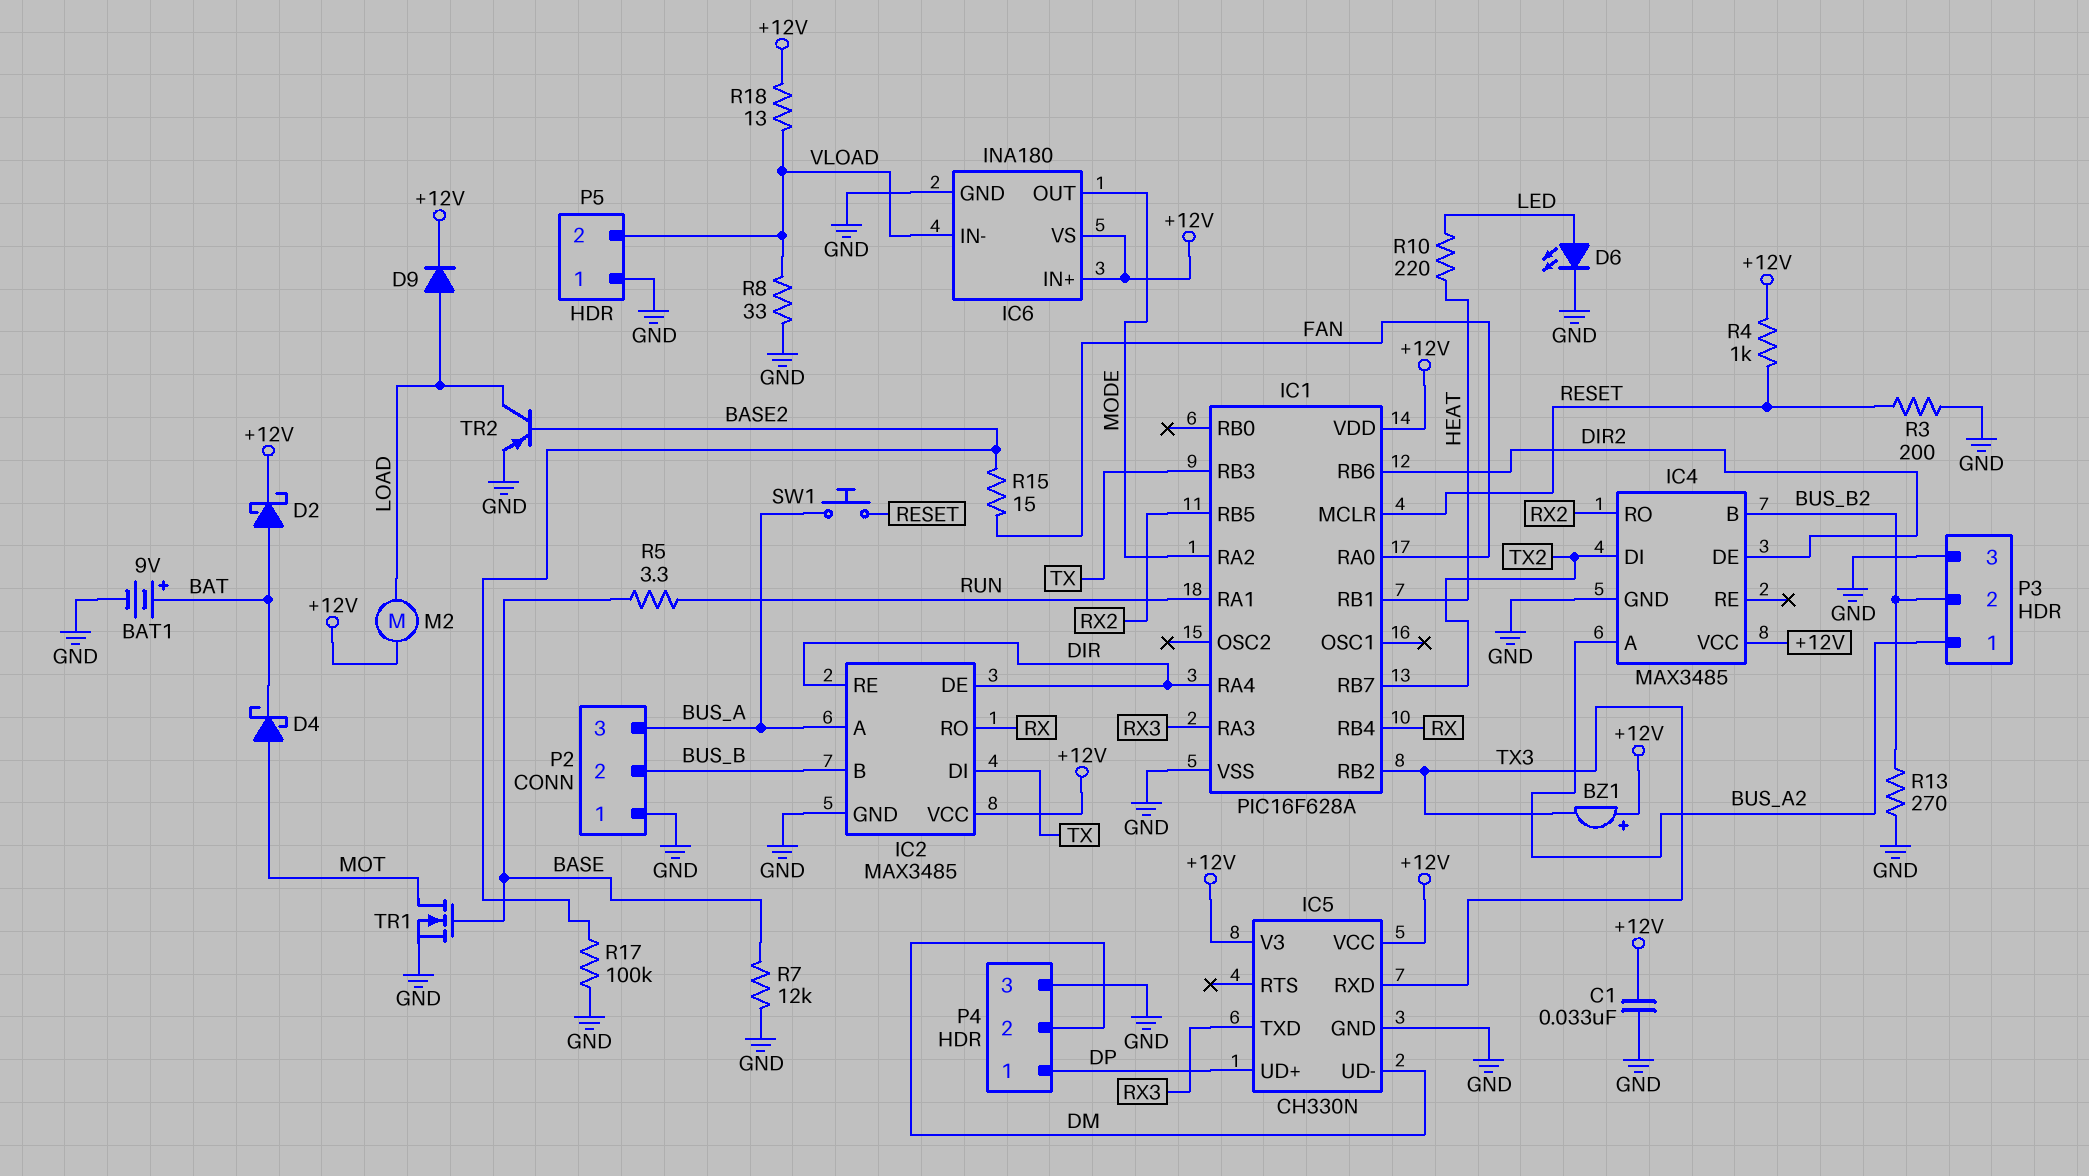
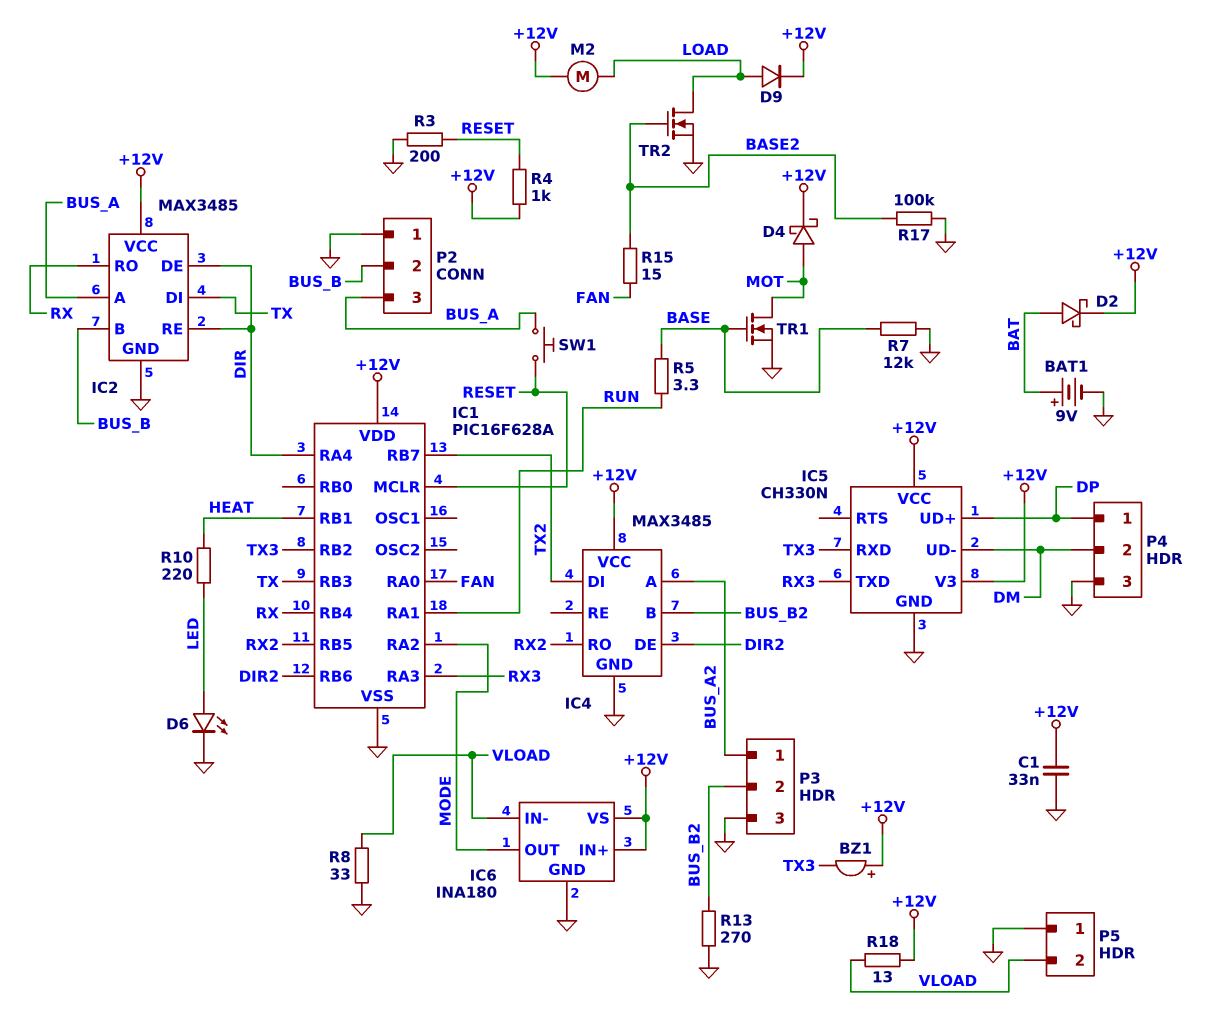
D4: schottky (A MOT, K BAT) -> schottky (A MOT, K +12V)
TR2: PNP (B BASE2, C LOAD, E GND) -> NMOS (G BASE2, D LOAD, S GND)

